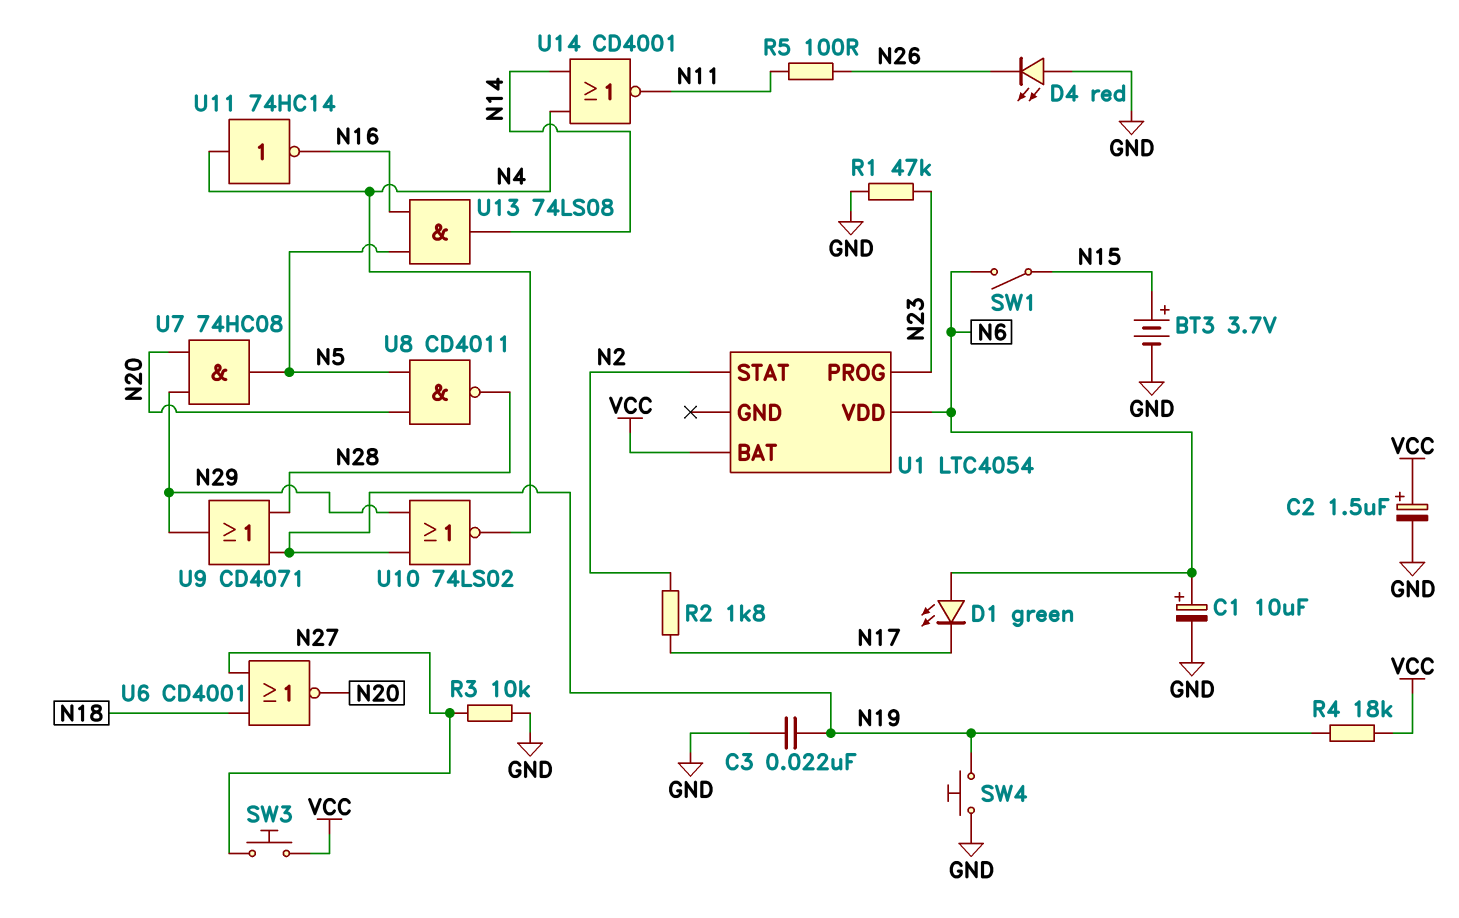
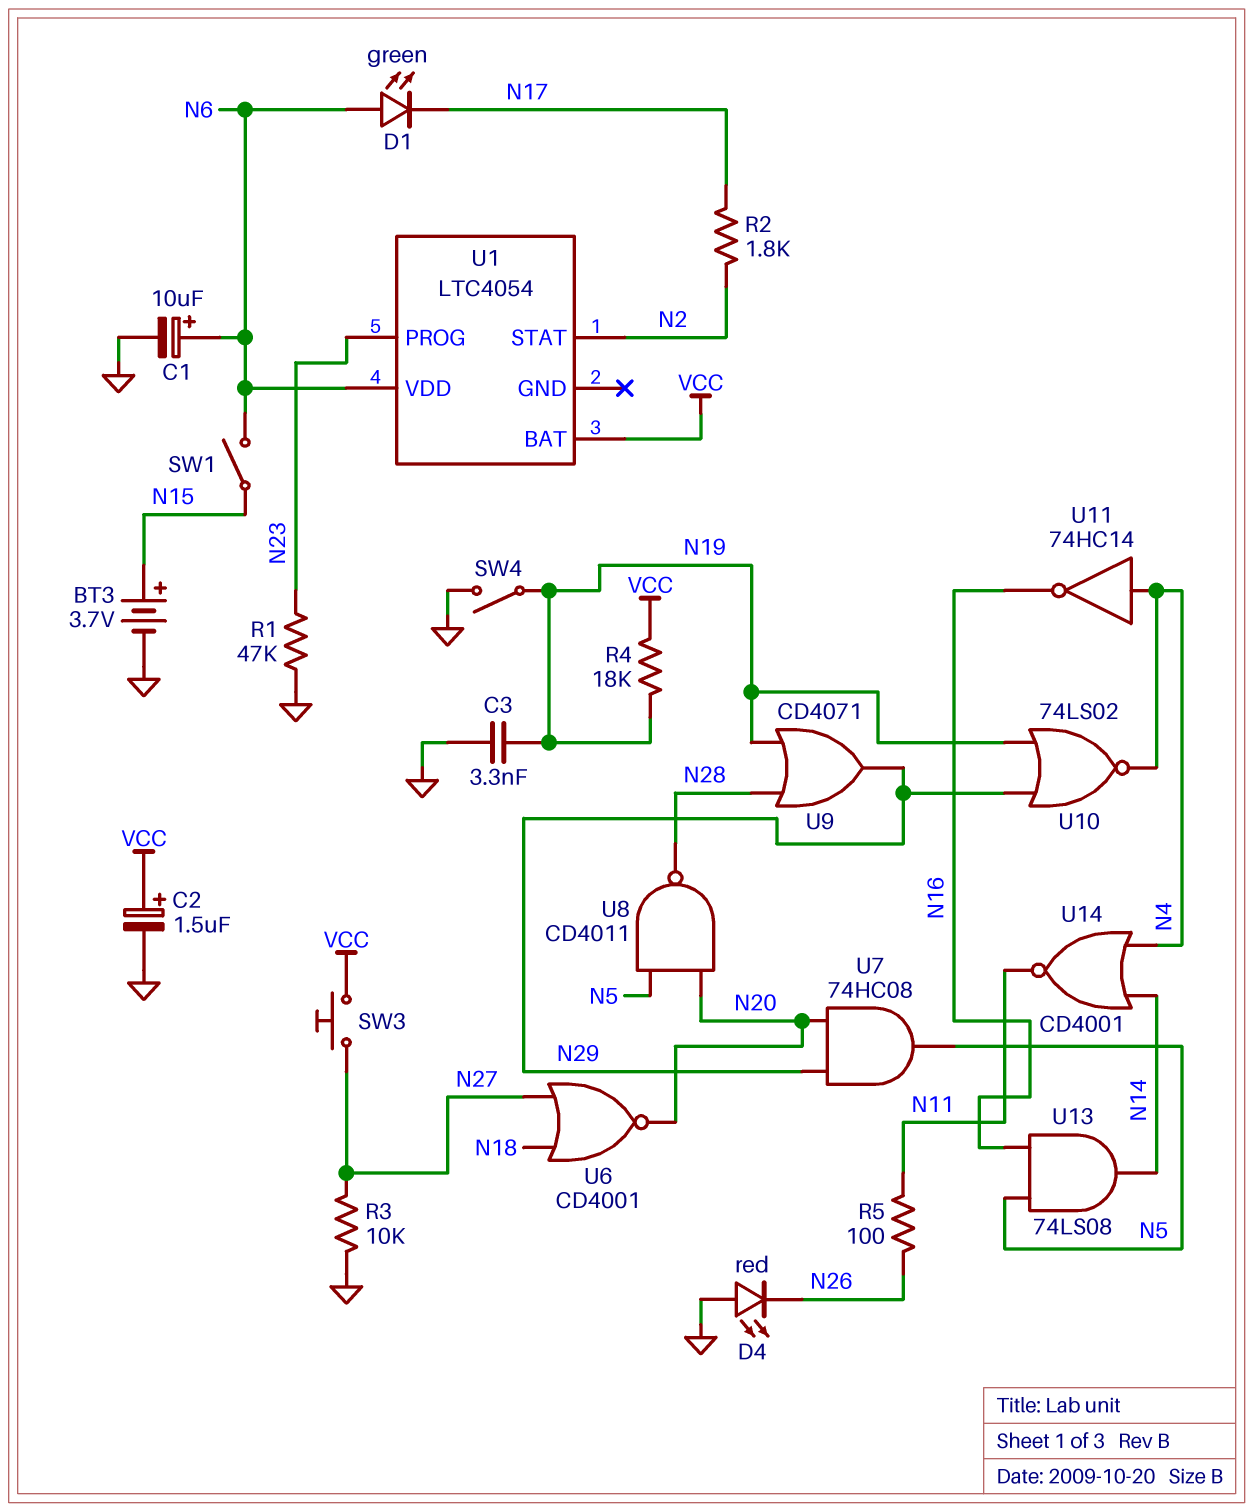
C3: 22nF (GND, N19) -> 3.3nF (GND, N19)
SW4: button (GND, N19) -> switch (GND, N19)

